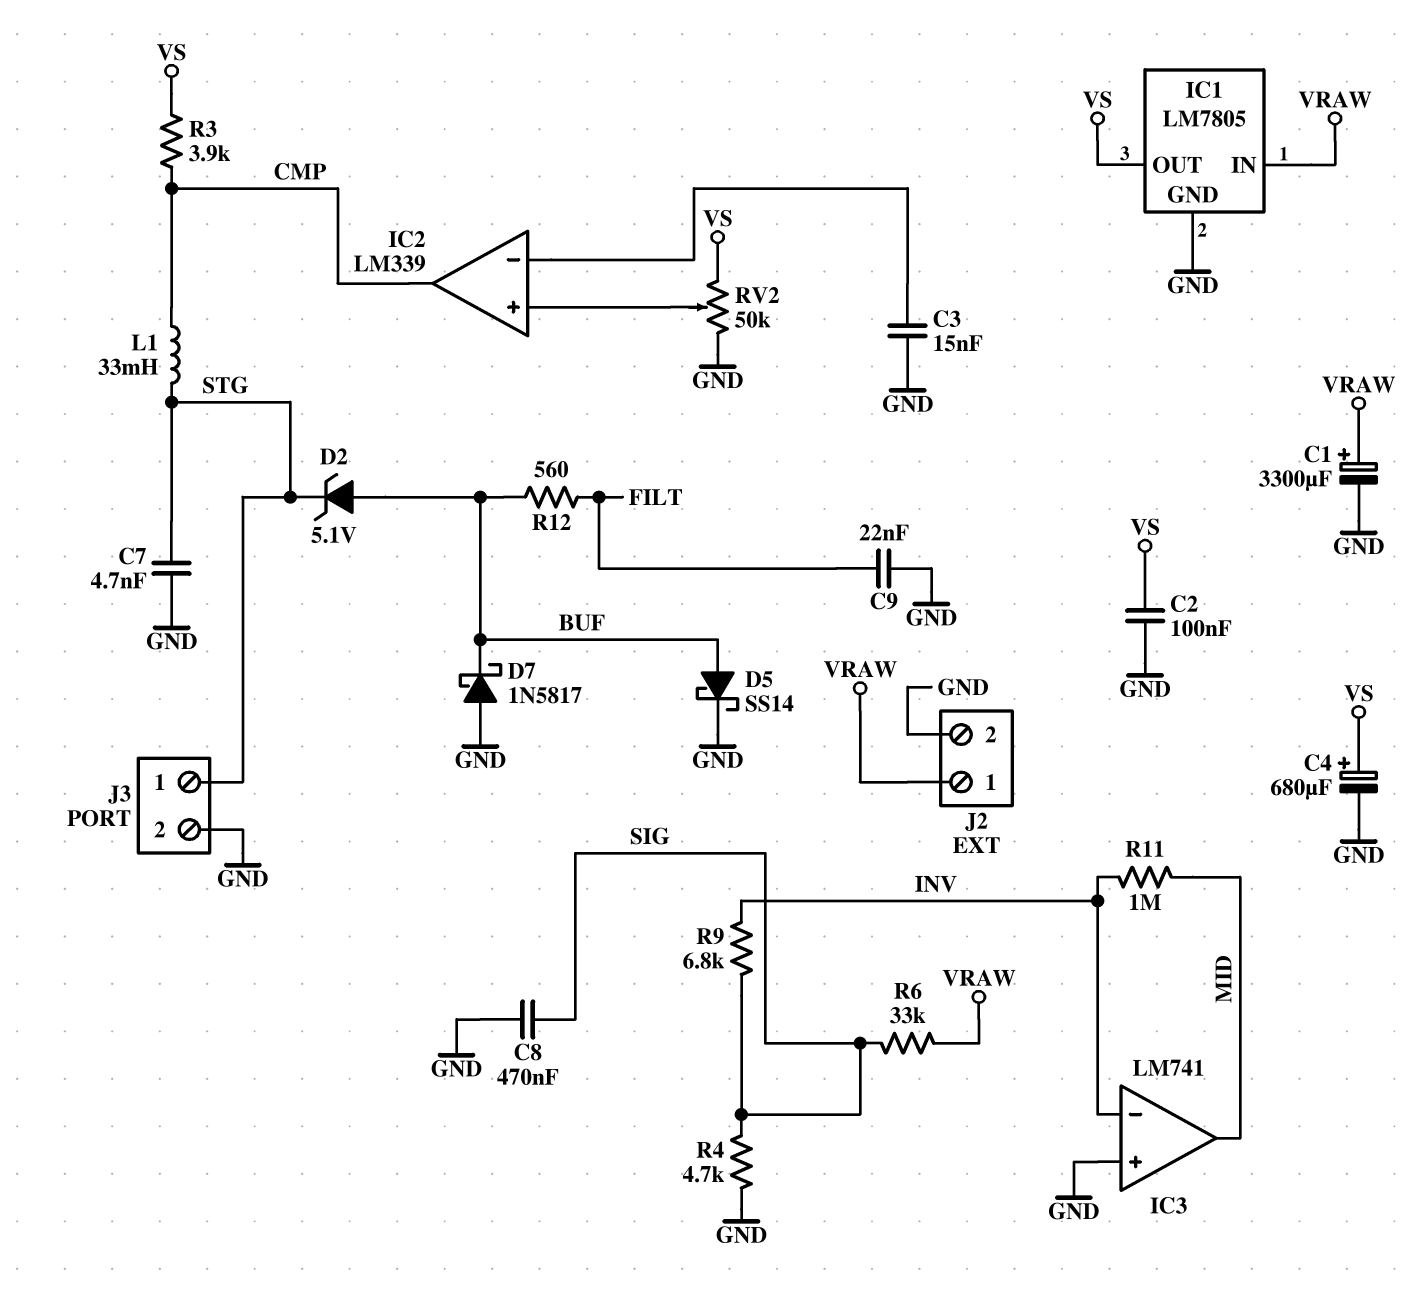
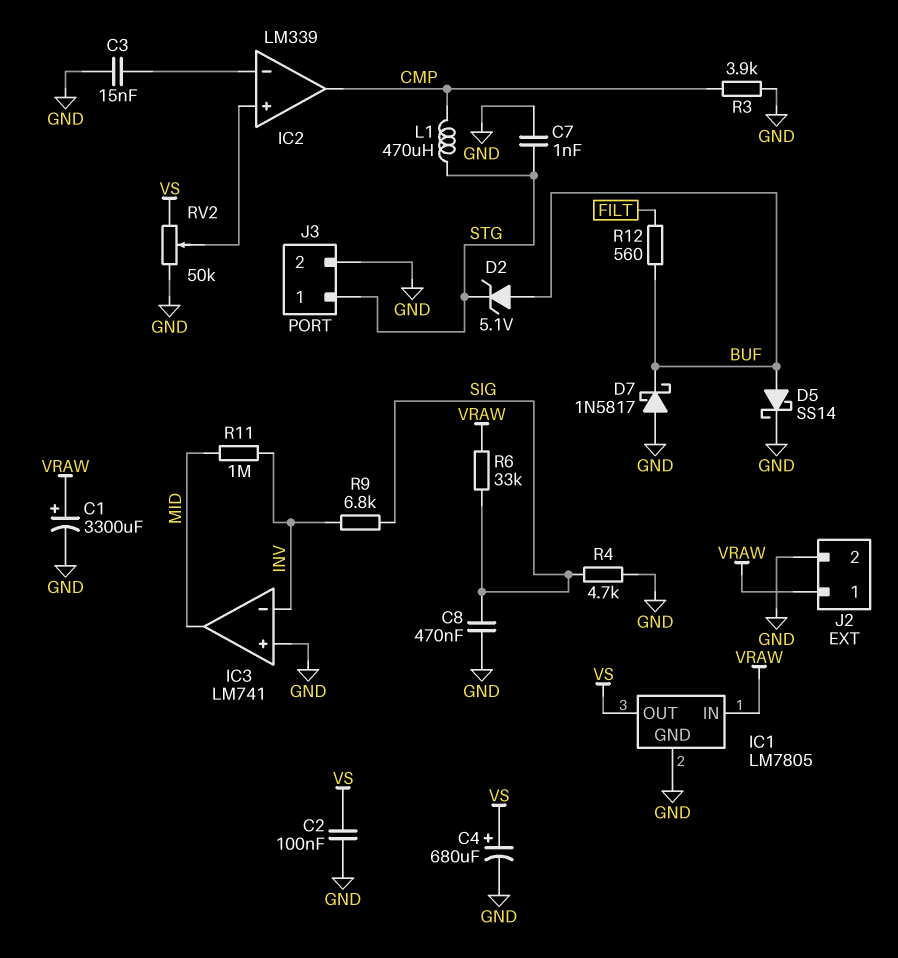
C7: 4.7nF (GND, STG) -> 1nF (GND, STG)
C9: 22nF (FILT, GND) -> none
L1: 33mH (CMP, STG) -> 470uH (CMP, STG)
R3: 3.9k (CMP, VS) -> 3.9k (CMP, GND)

